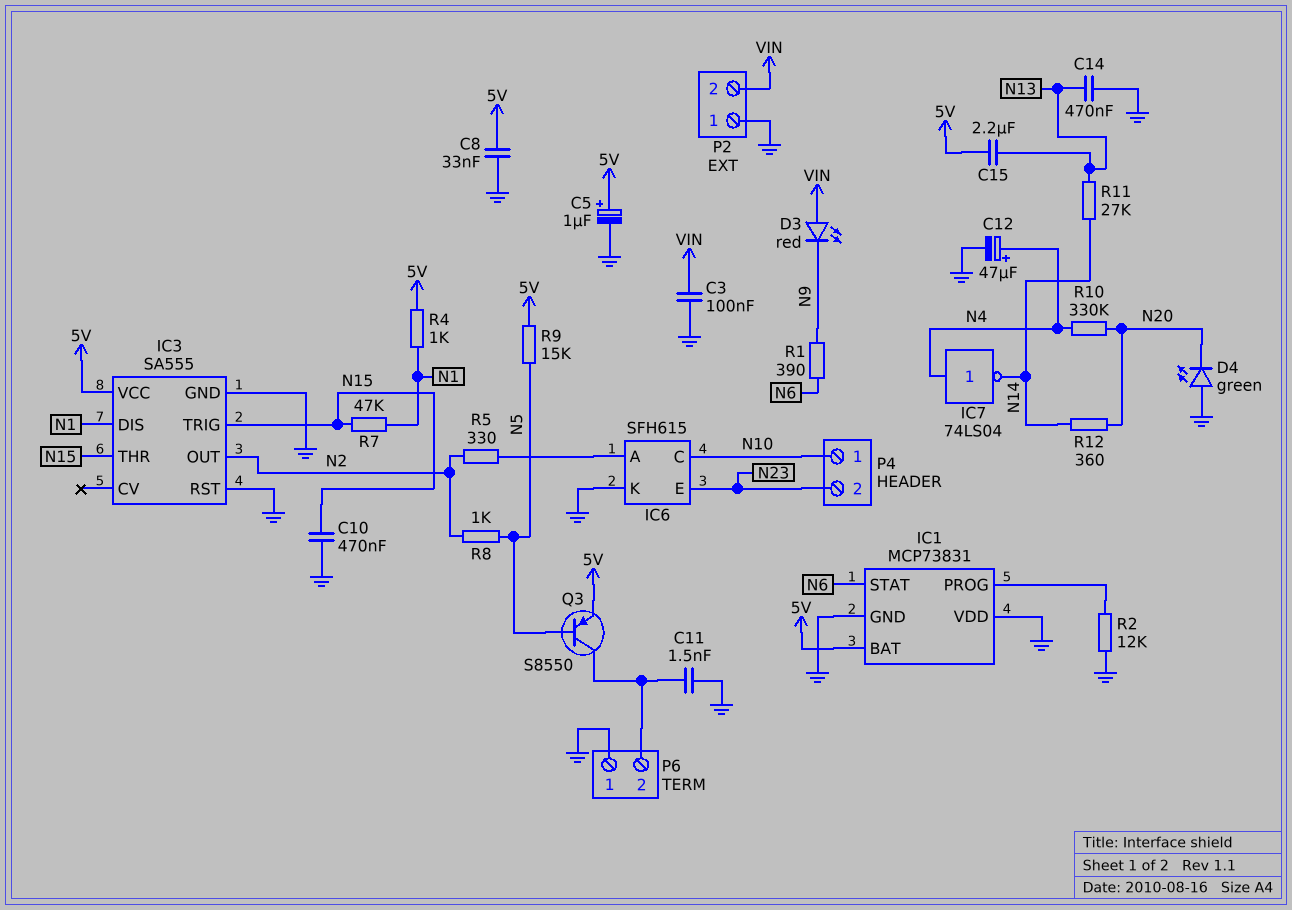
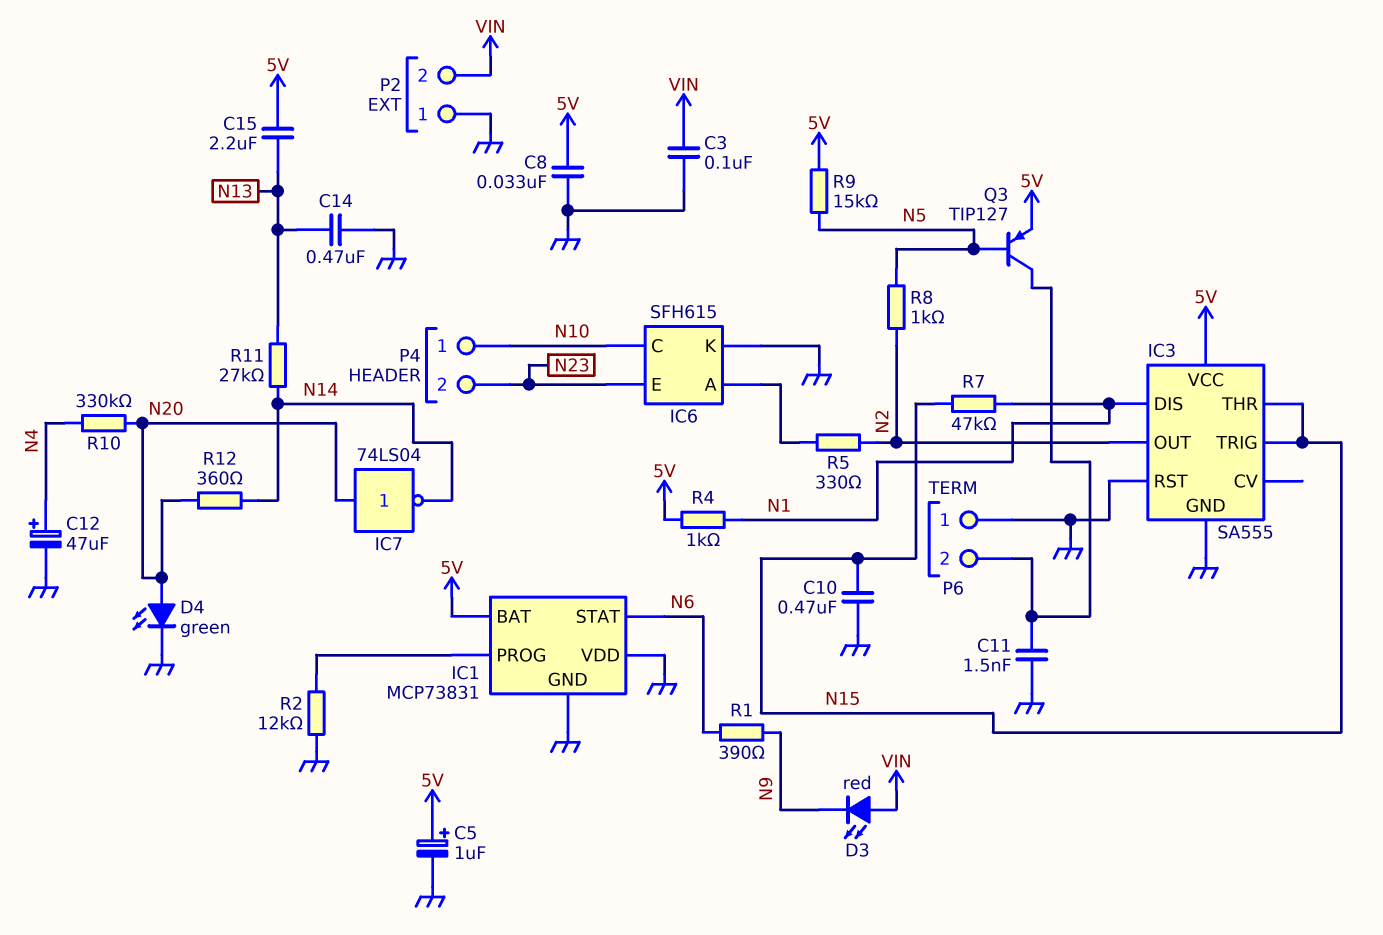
D4: LED green (A GND, K N20) -> LED green (A N20, K GND)
IC7: NOT 74LS04 (in N4, out N14) -> NOT 74LS04 (in N20, out N14)
Q3: PNP S8550 (B N5, C P6/2, E 5V) -> PNP TIP127 (B N5, C P6/2, E 5V)

